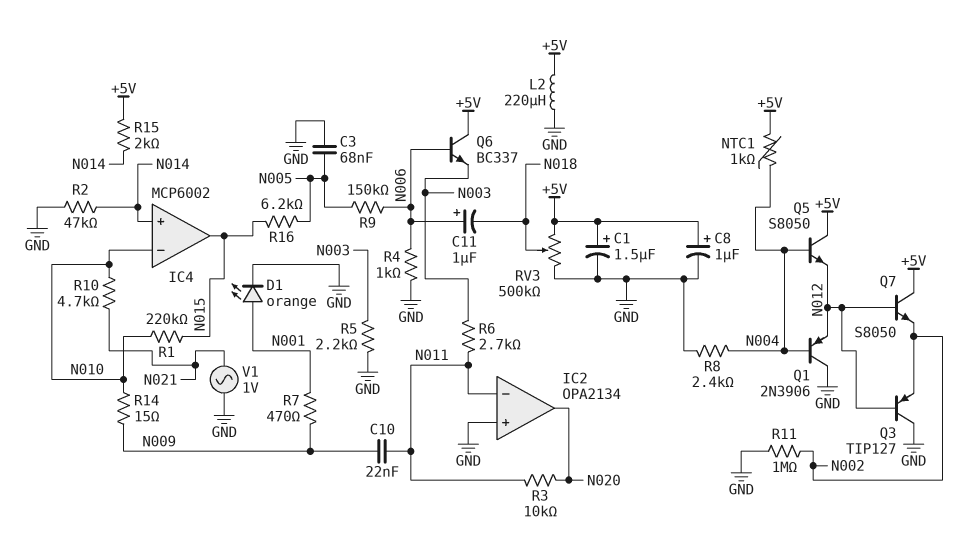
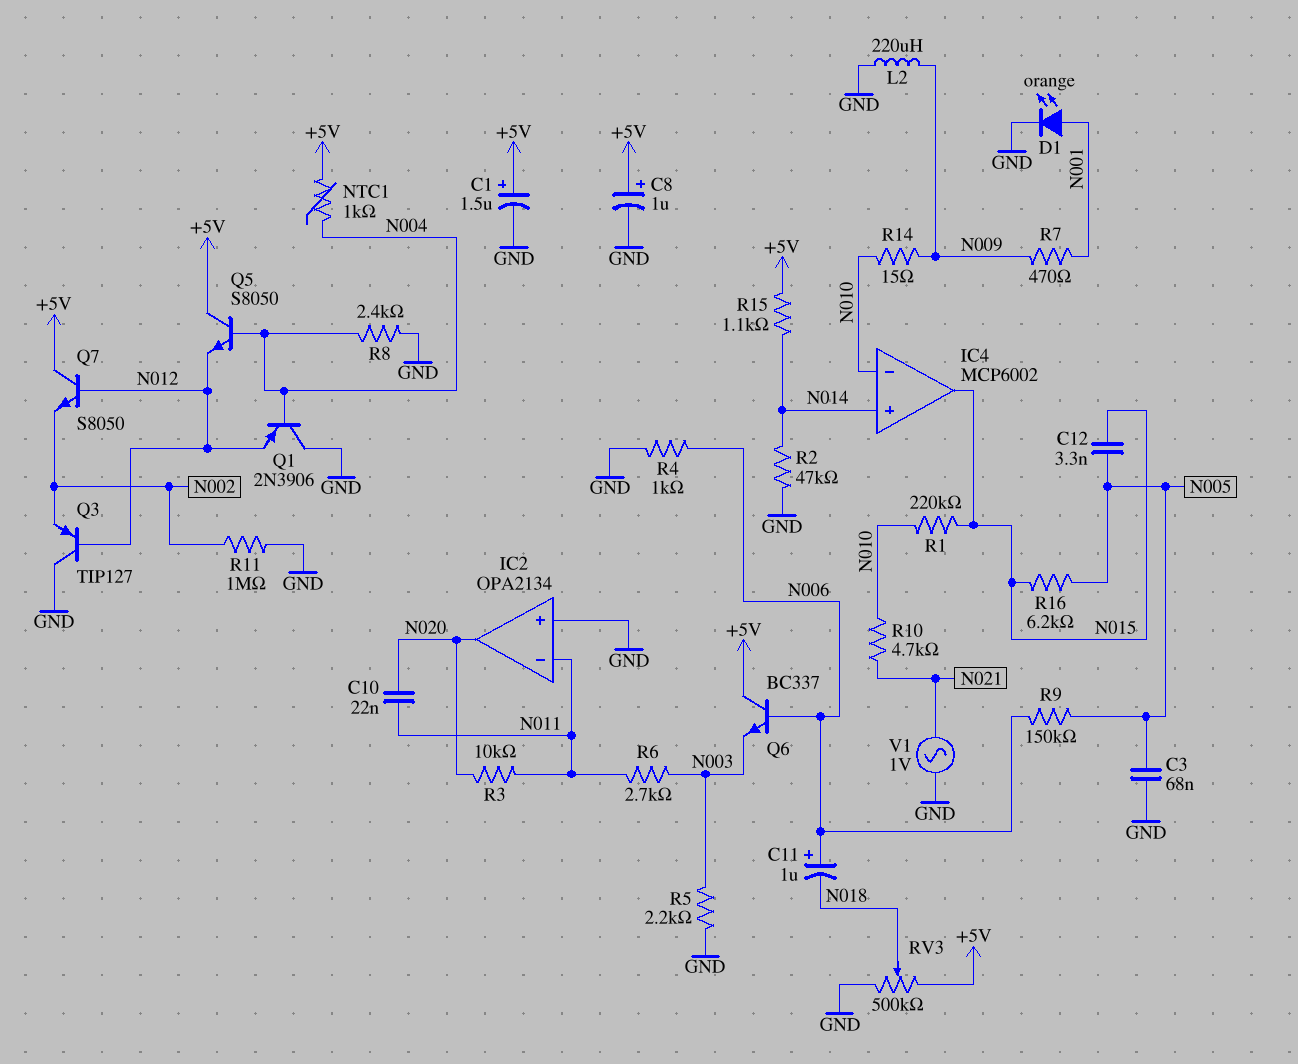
C10: 22nF (N009, N011) -> 22nF (N011, N020)
C12: none -> 3.3nF (N005, N015)
L2: 220uH (+5V, GND) -> 220uH (GND, N009)
R15: 2k (+5V, N014) -> 1.1k (+5V, N014)

